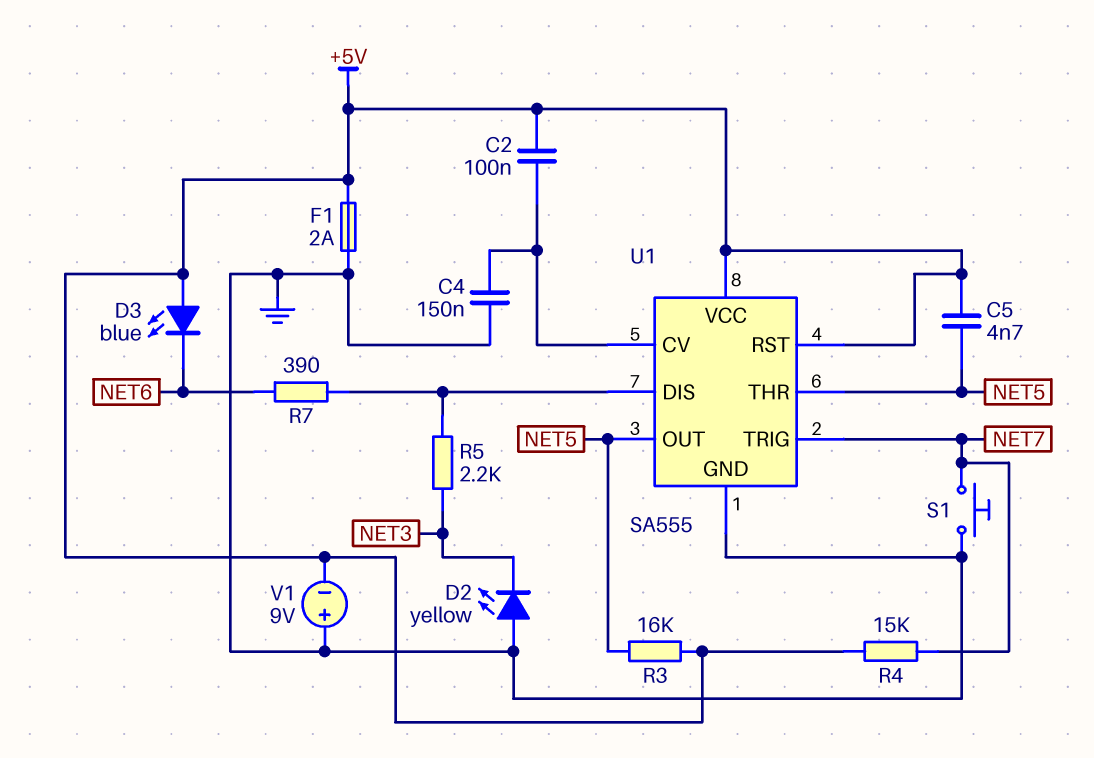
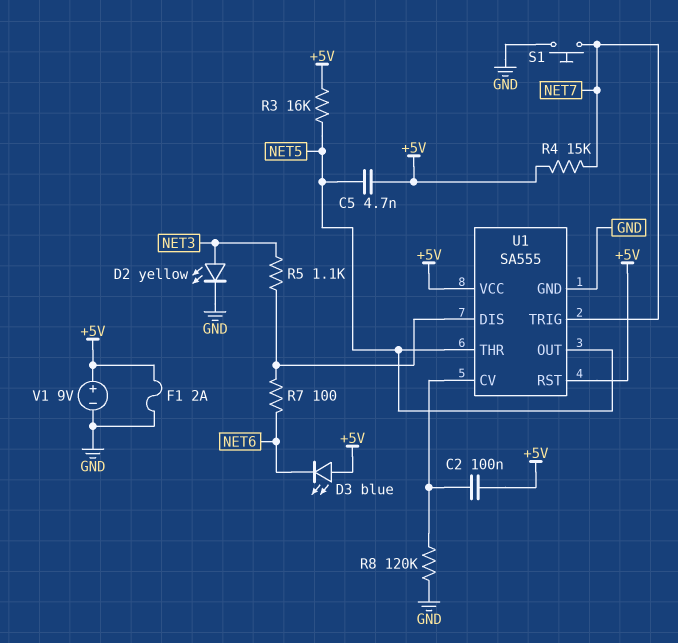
C4: 150nF (GND, U1/CV) -> none
D2: LED yellow (A GND, K NET3) -> LED yellow (A NET3, K GND)
R5: 2.2k (NET3, U1/DIS) -> 1.1k (NET3, U1/DIS)
R7: 390 (NET6, U1/DIS) -> 100 (NET6, U1/DIS)
R8: none -> 120k (GND, U1/CV)
V1: 9V (plus GND, minus +5V) -> 9V (plus +5V, minus GND)

